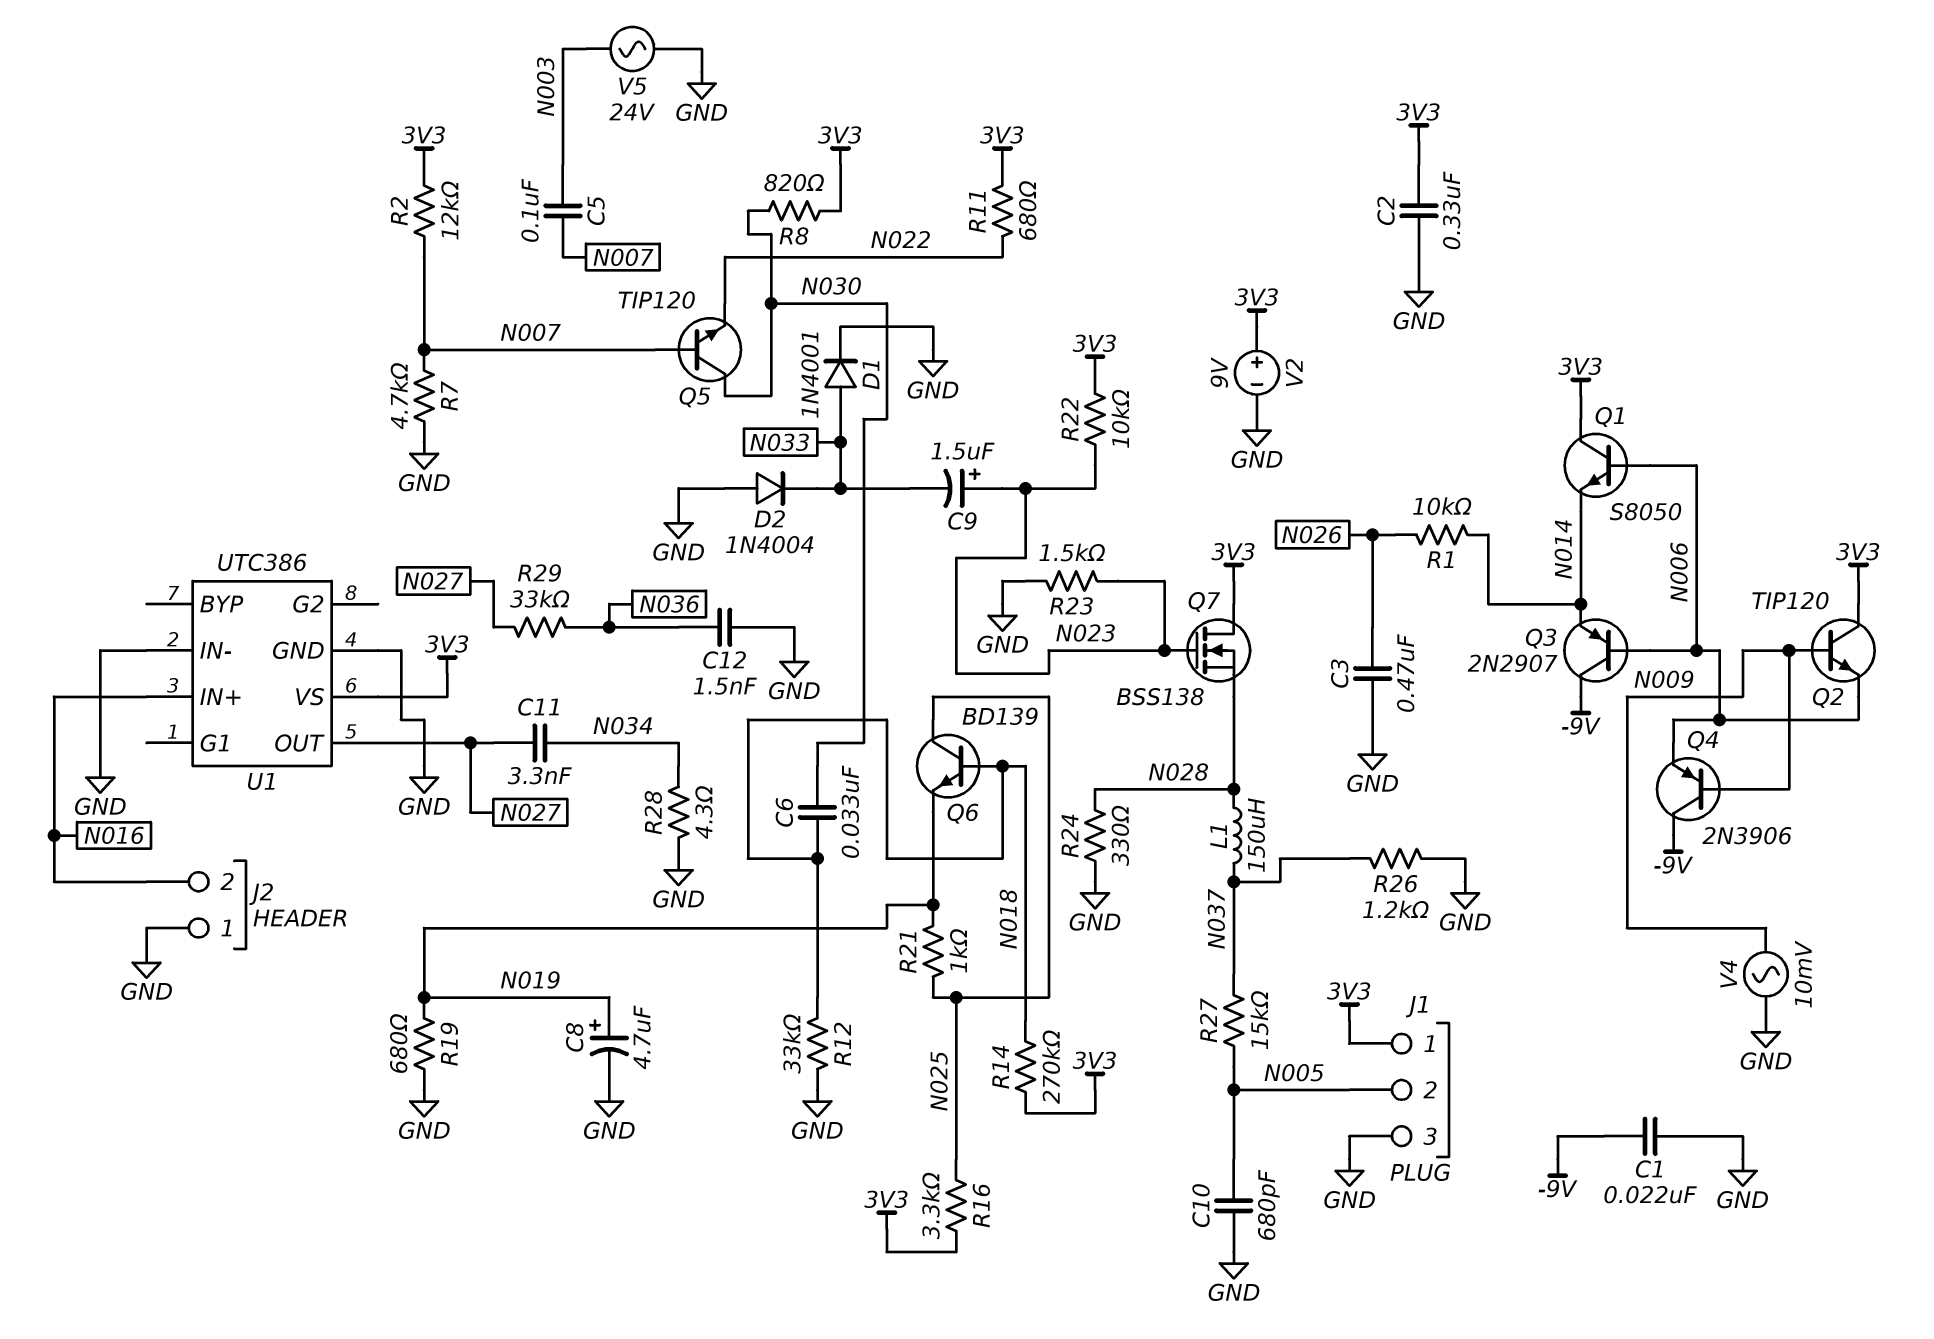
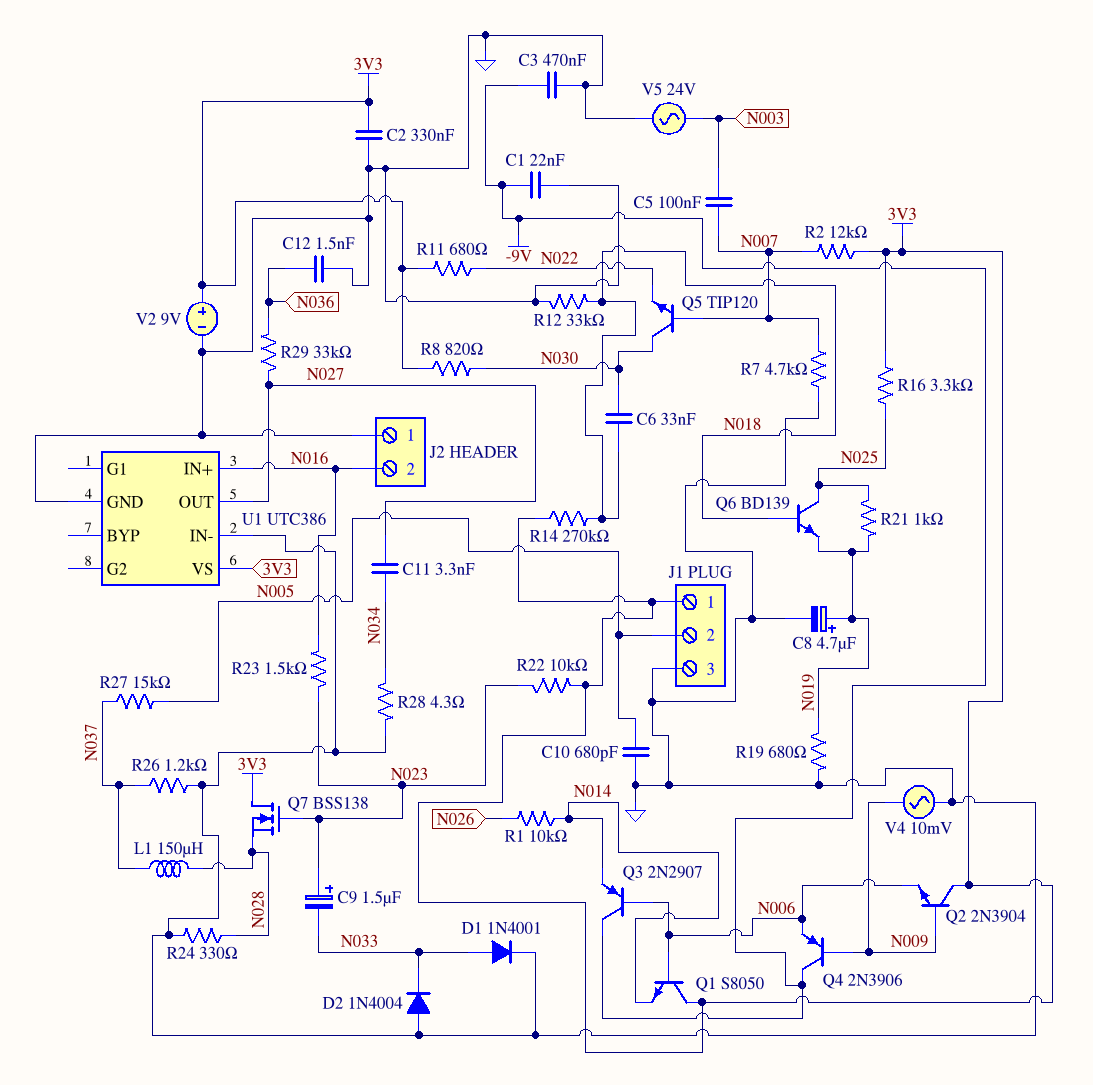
C3: 470nF (GND, N026) -> 470nF (-9V, GND)
Q2: NPN TIP120 (B N009, C 3V3, E N006) -> NPN 2N3904 (B N009, C 3V3, E N006)
R23: 1.5k (GND, N023) -> 1.5k (N016, N023)

